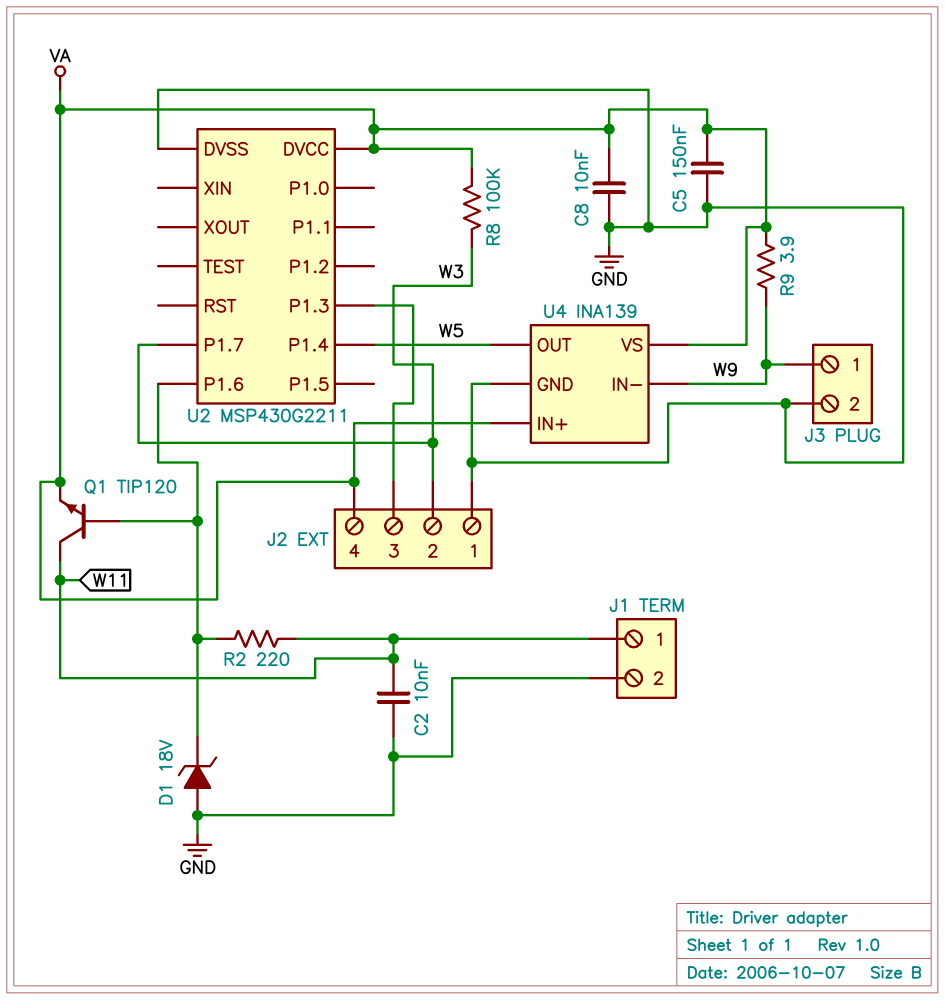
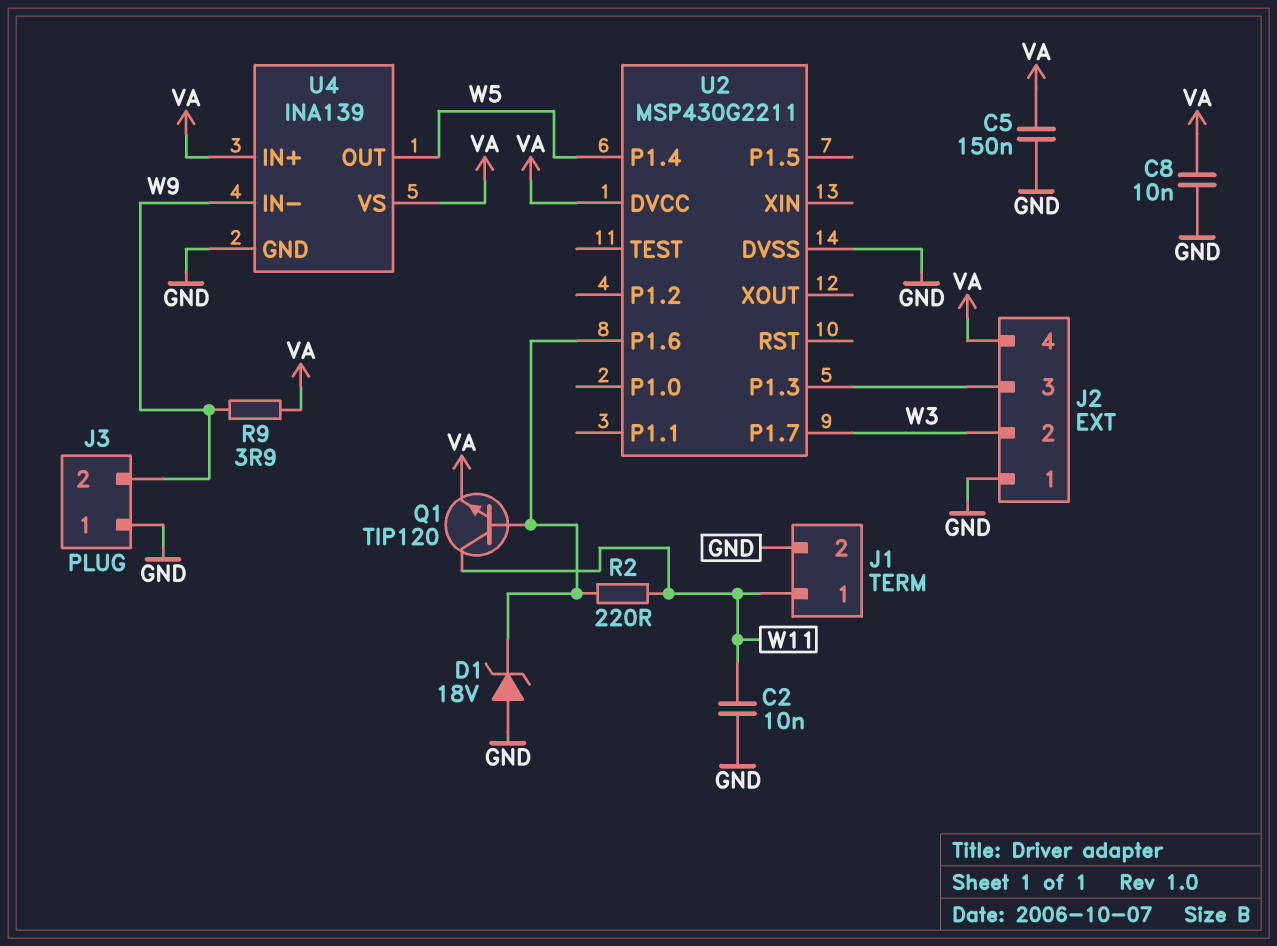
J3 pin 1: W9 -> GND
J3 pin 2: GND -> W9
R8: 100k (VA, W3) -> none

